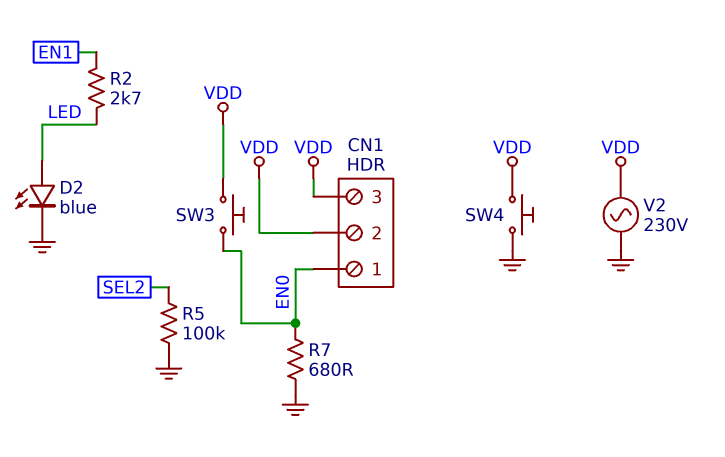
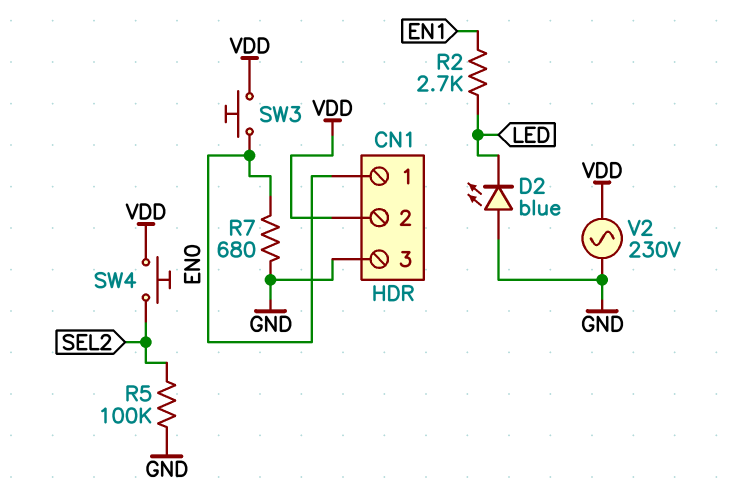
CN1 pin 3: VDD -> GND
D2: LED blue (A LED, K GND) -> LED blue (A GND, K LED)
SW4: button (GND, VDD) -> button (SEL2, VDD)

